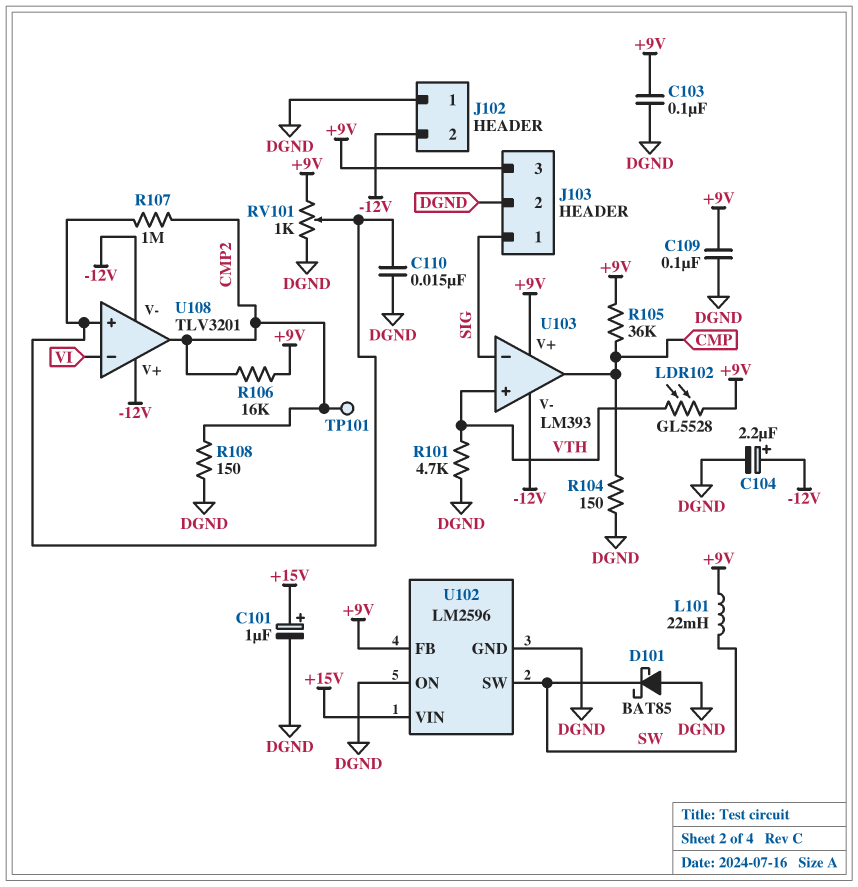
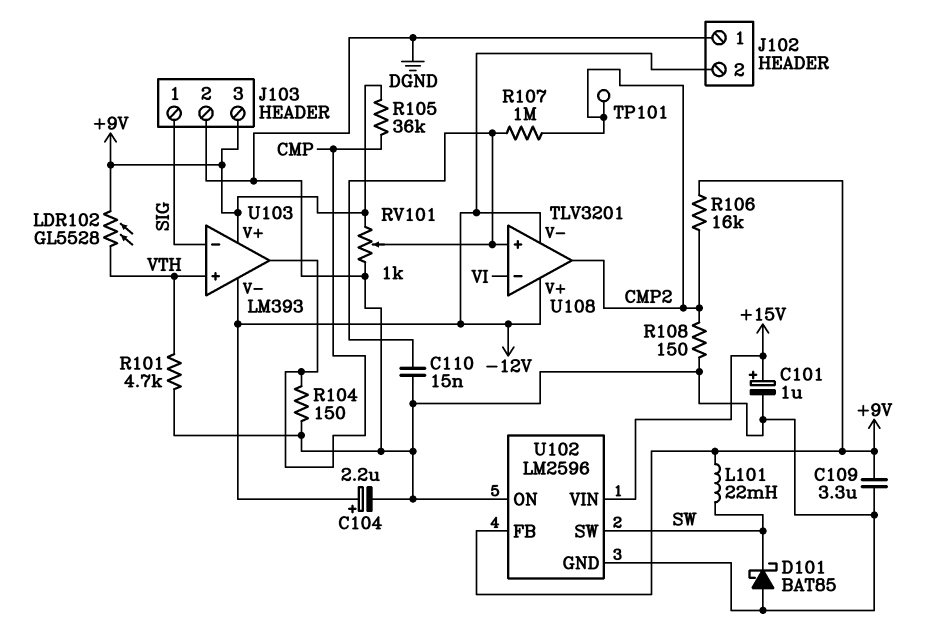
C103: 100nF (+9V, DGND) -> none
C109: 100nF (+9V, DGND) -> 3.3uF (+9V, DGND)

